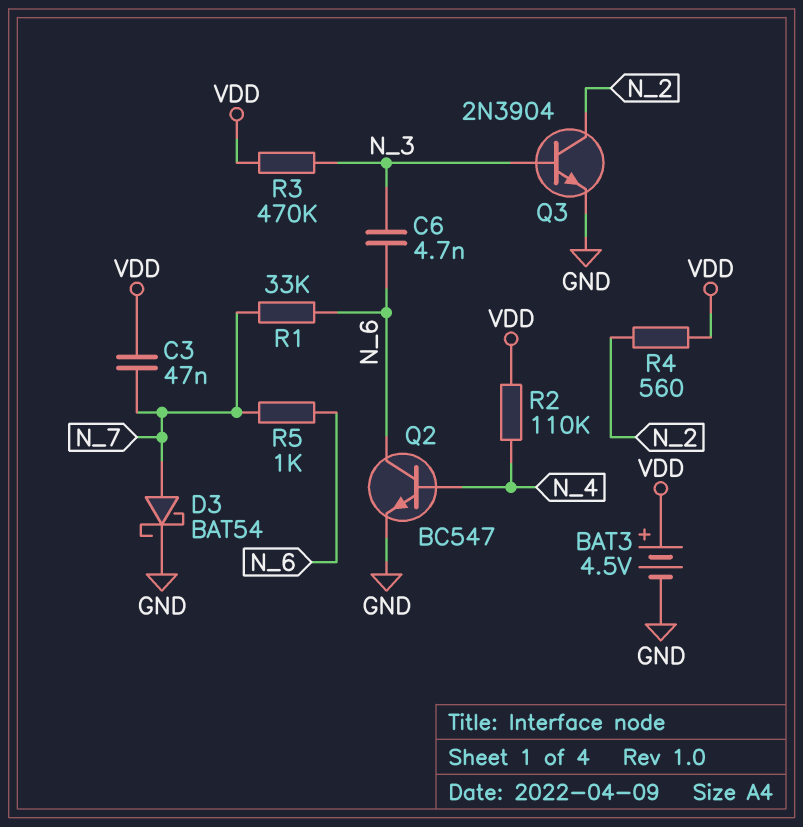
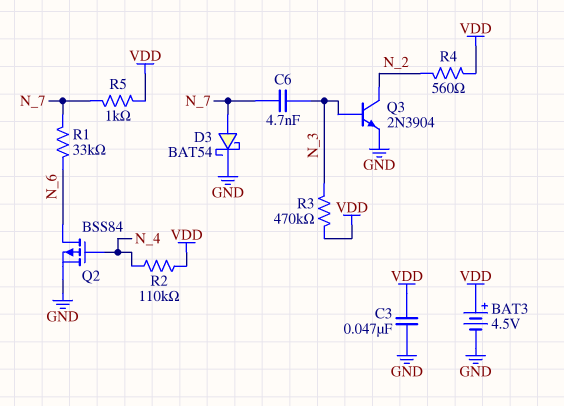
C3: 47nF (N_7, VDD) -> 47nF (GND, VDD)
C6: 4.7nF (N_3, N_6) -> 4.7nF (N_3, N_7)
Q2: NPN BC547 (B N_4, C N_6, E GND) -> PMOS BSS84 (G N_4, D N_6, S GND)
R5: 1k (N_6, N_7) -> 1k (N_7, VDD)

